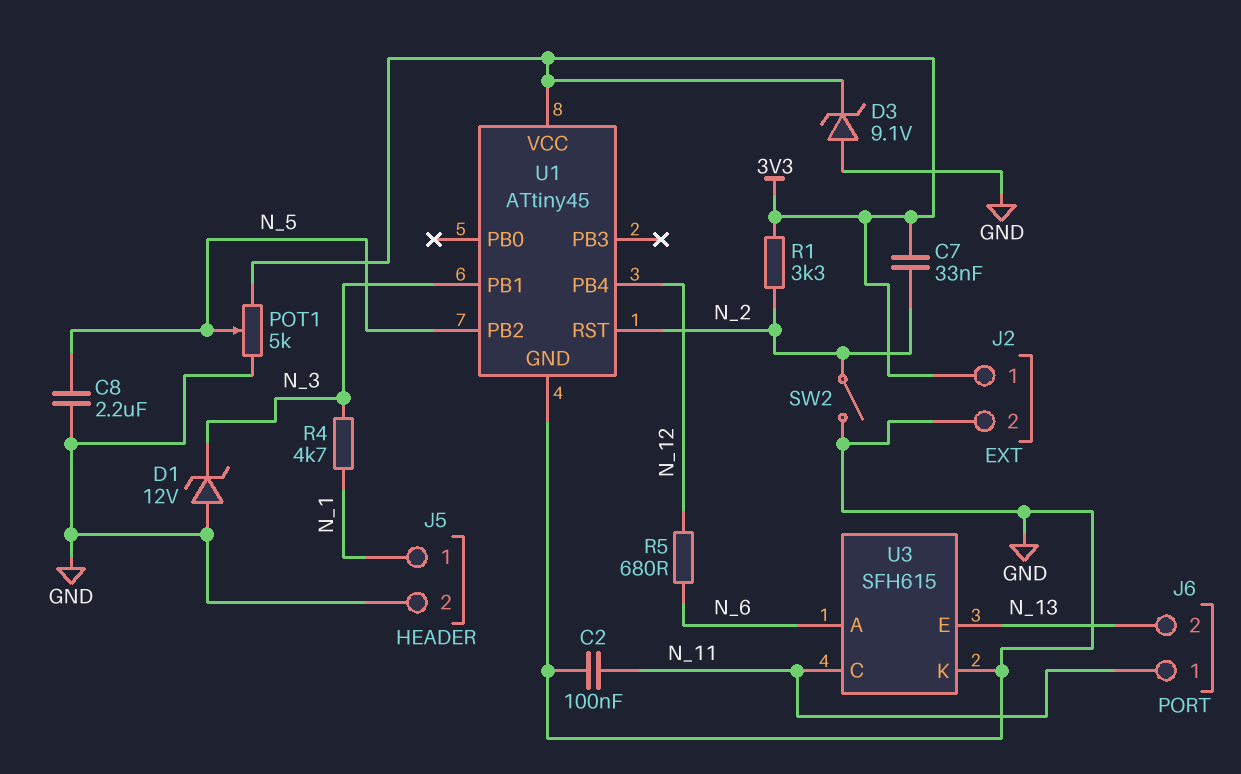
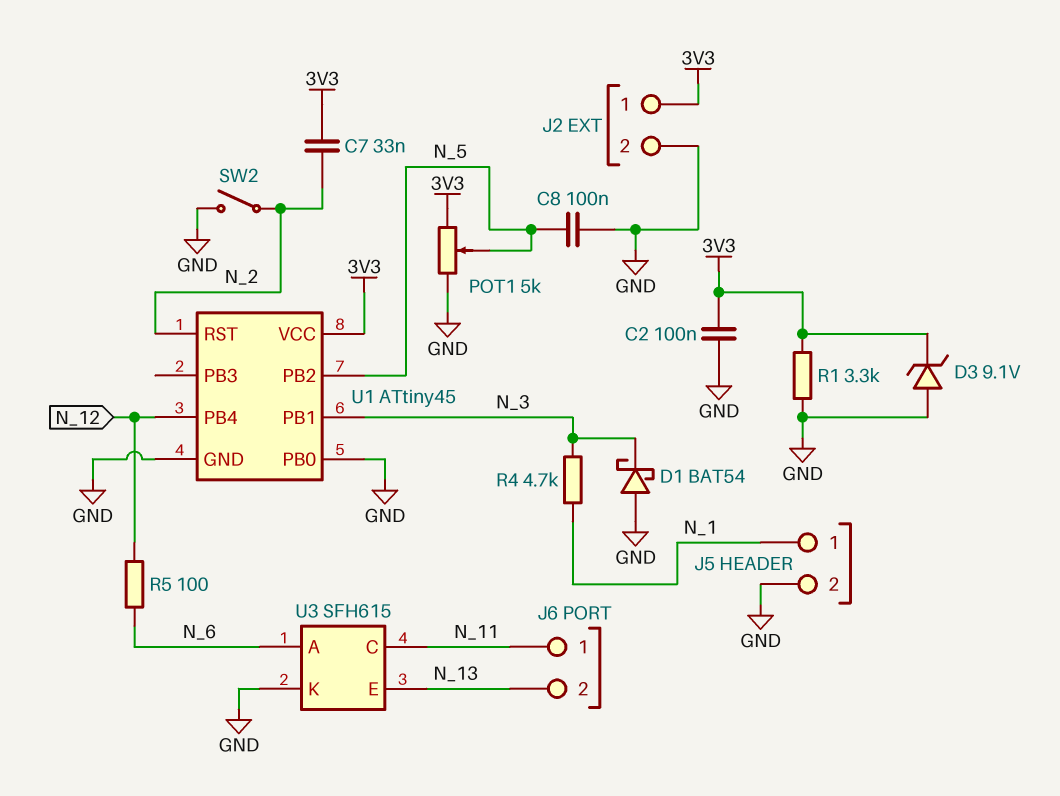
C2: 100nF (GND, N_11) -> 100nF (3V3, GND)
C8: 2.2uF (GND, N_5) -> 100nF (GND, N_5)
D1: zener 12V (A GND, K N_3) -> schottky BAT54 (A GND, K N_3)
R1: 3.3k (3V3, N_2) -> 3.3k (3V3, GND)
R5: 680 (N_6, N_12) -> 100 (N_6, N_12)
U1 pin PB0: none -> GND

